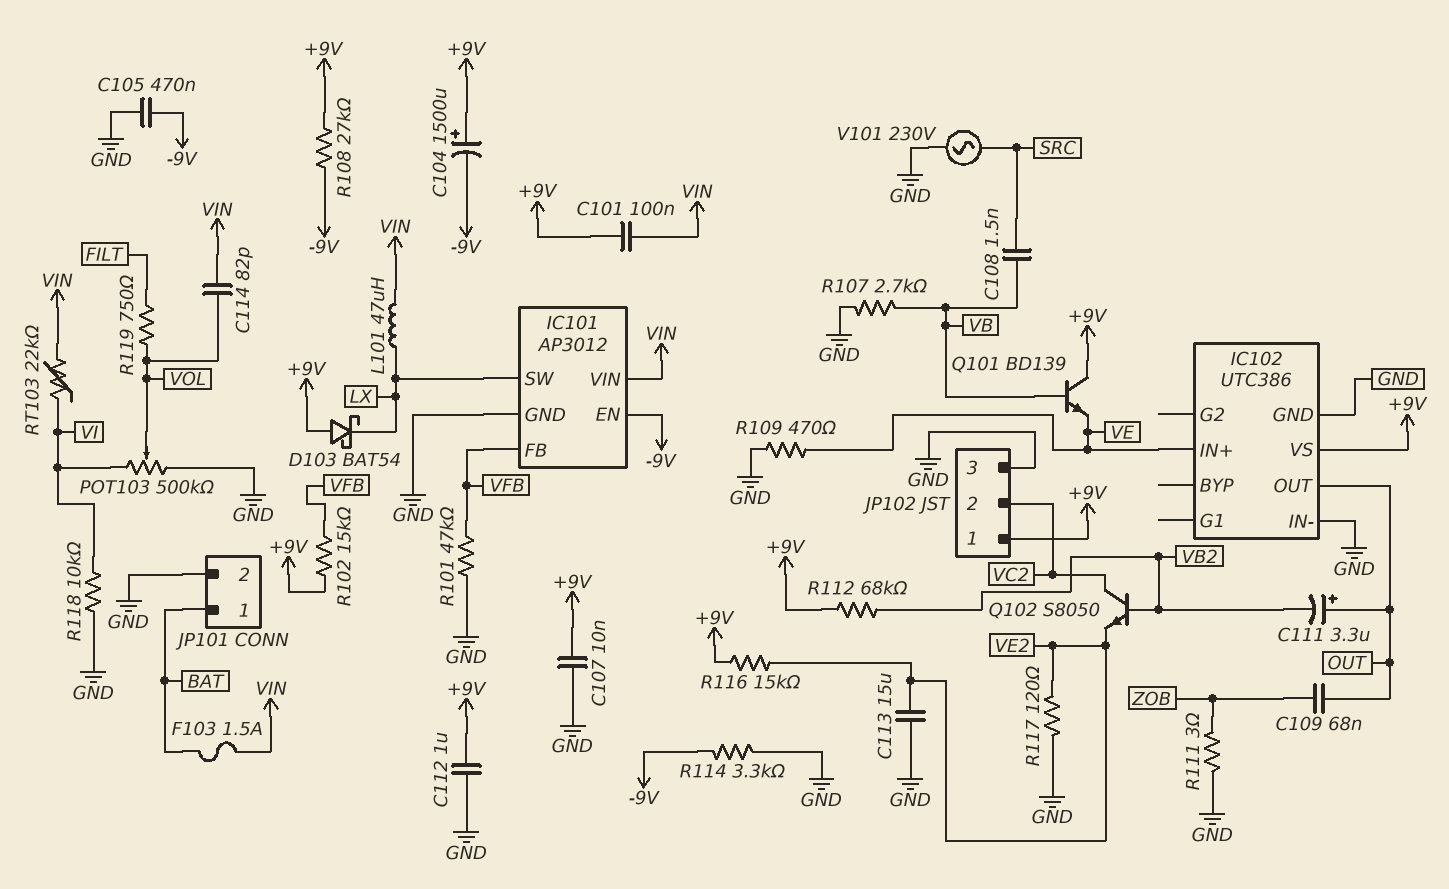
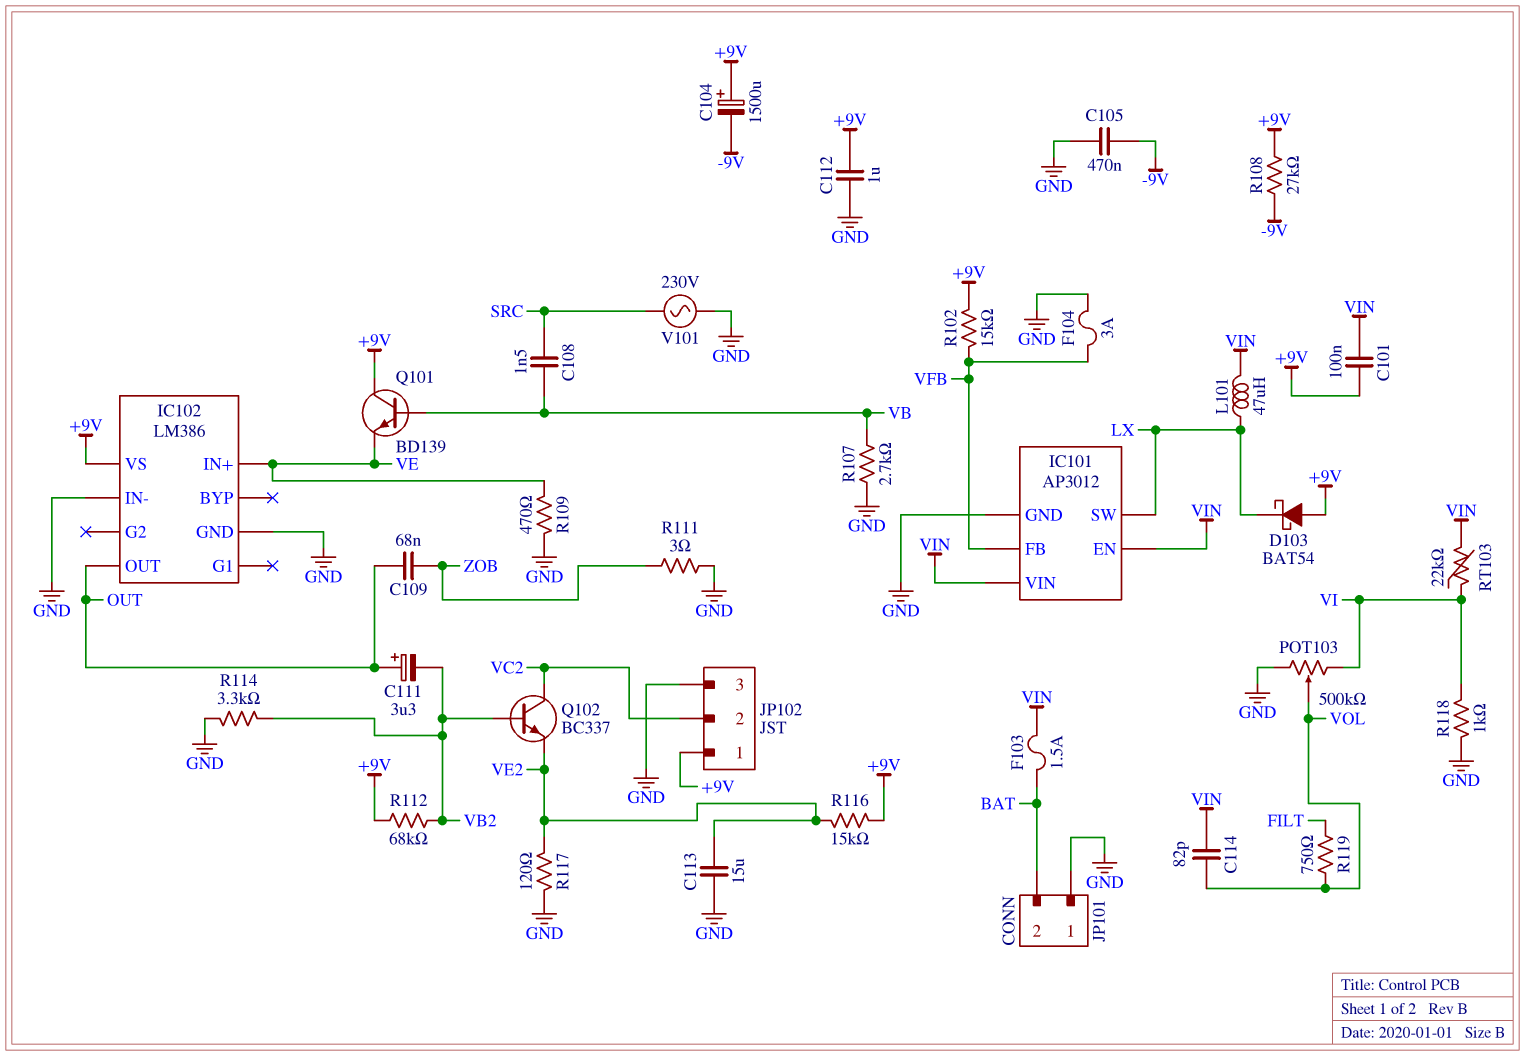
C107: 10nF (+9V, GND) -> none
F104: none -> 3A (GND, VFB)
IC101 pin EN: -9V -> VIN
IC102: UTC386 -> LM386
JP101 pin 1: BAT -> GND
JP101 pin 2: GND -> BAT
Q102: NPN S8050 (B VB2, C VC2, E VE2) -> NPN BC337 (B VB2, C VC2, E VE2)
R101: 47k (GND, VFB) -> none
R114: 3.3k (-9V, GND) -> 3.3k (GND, VB2)
R118: 10k (GND, VI) -> 1k (GND, VI)

